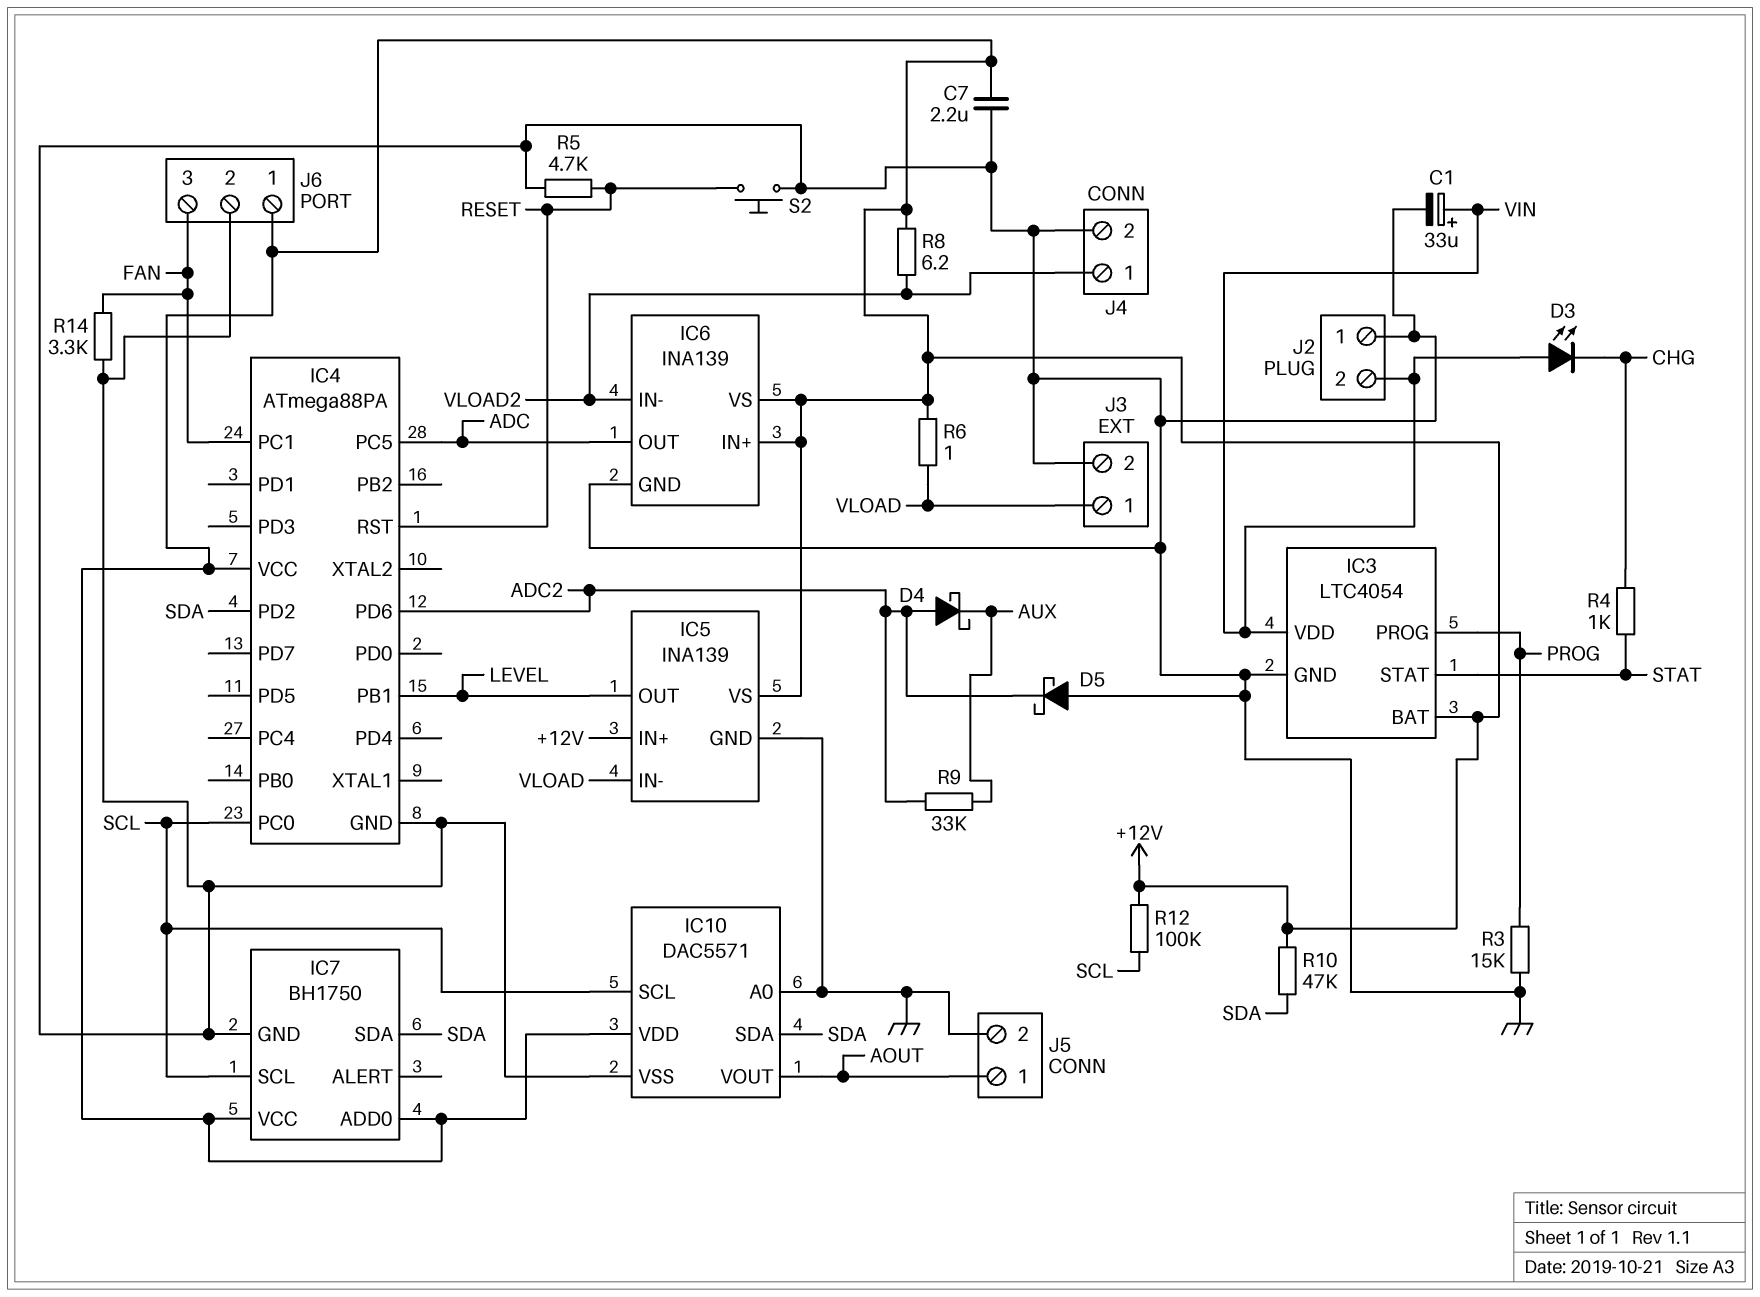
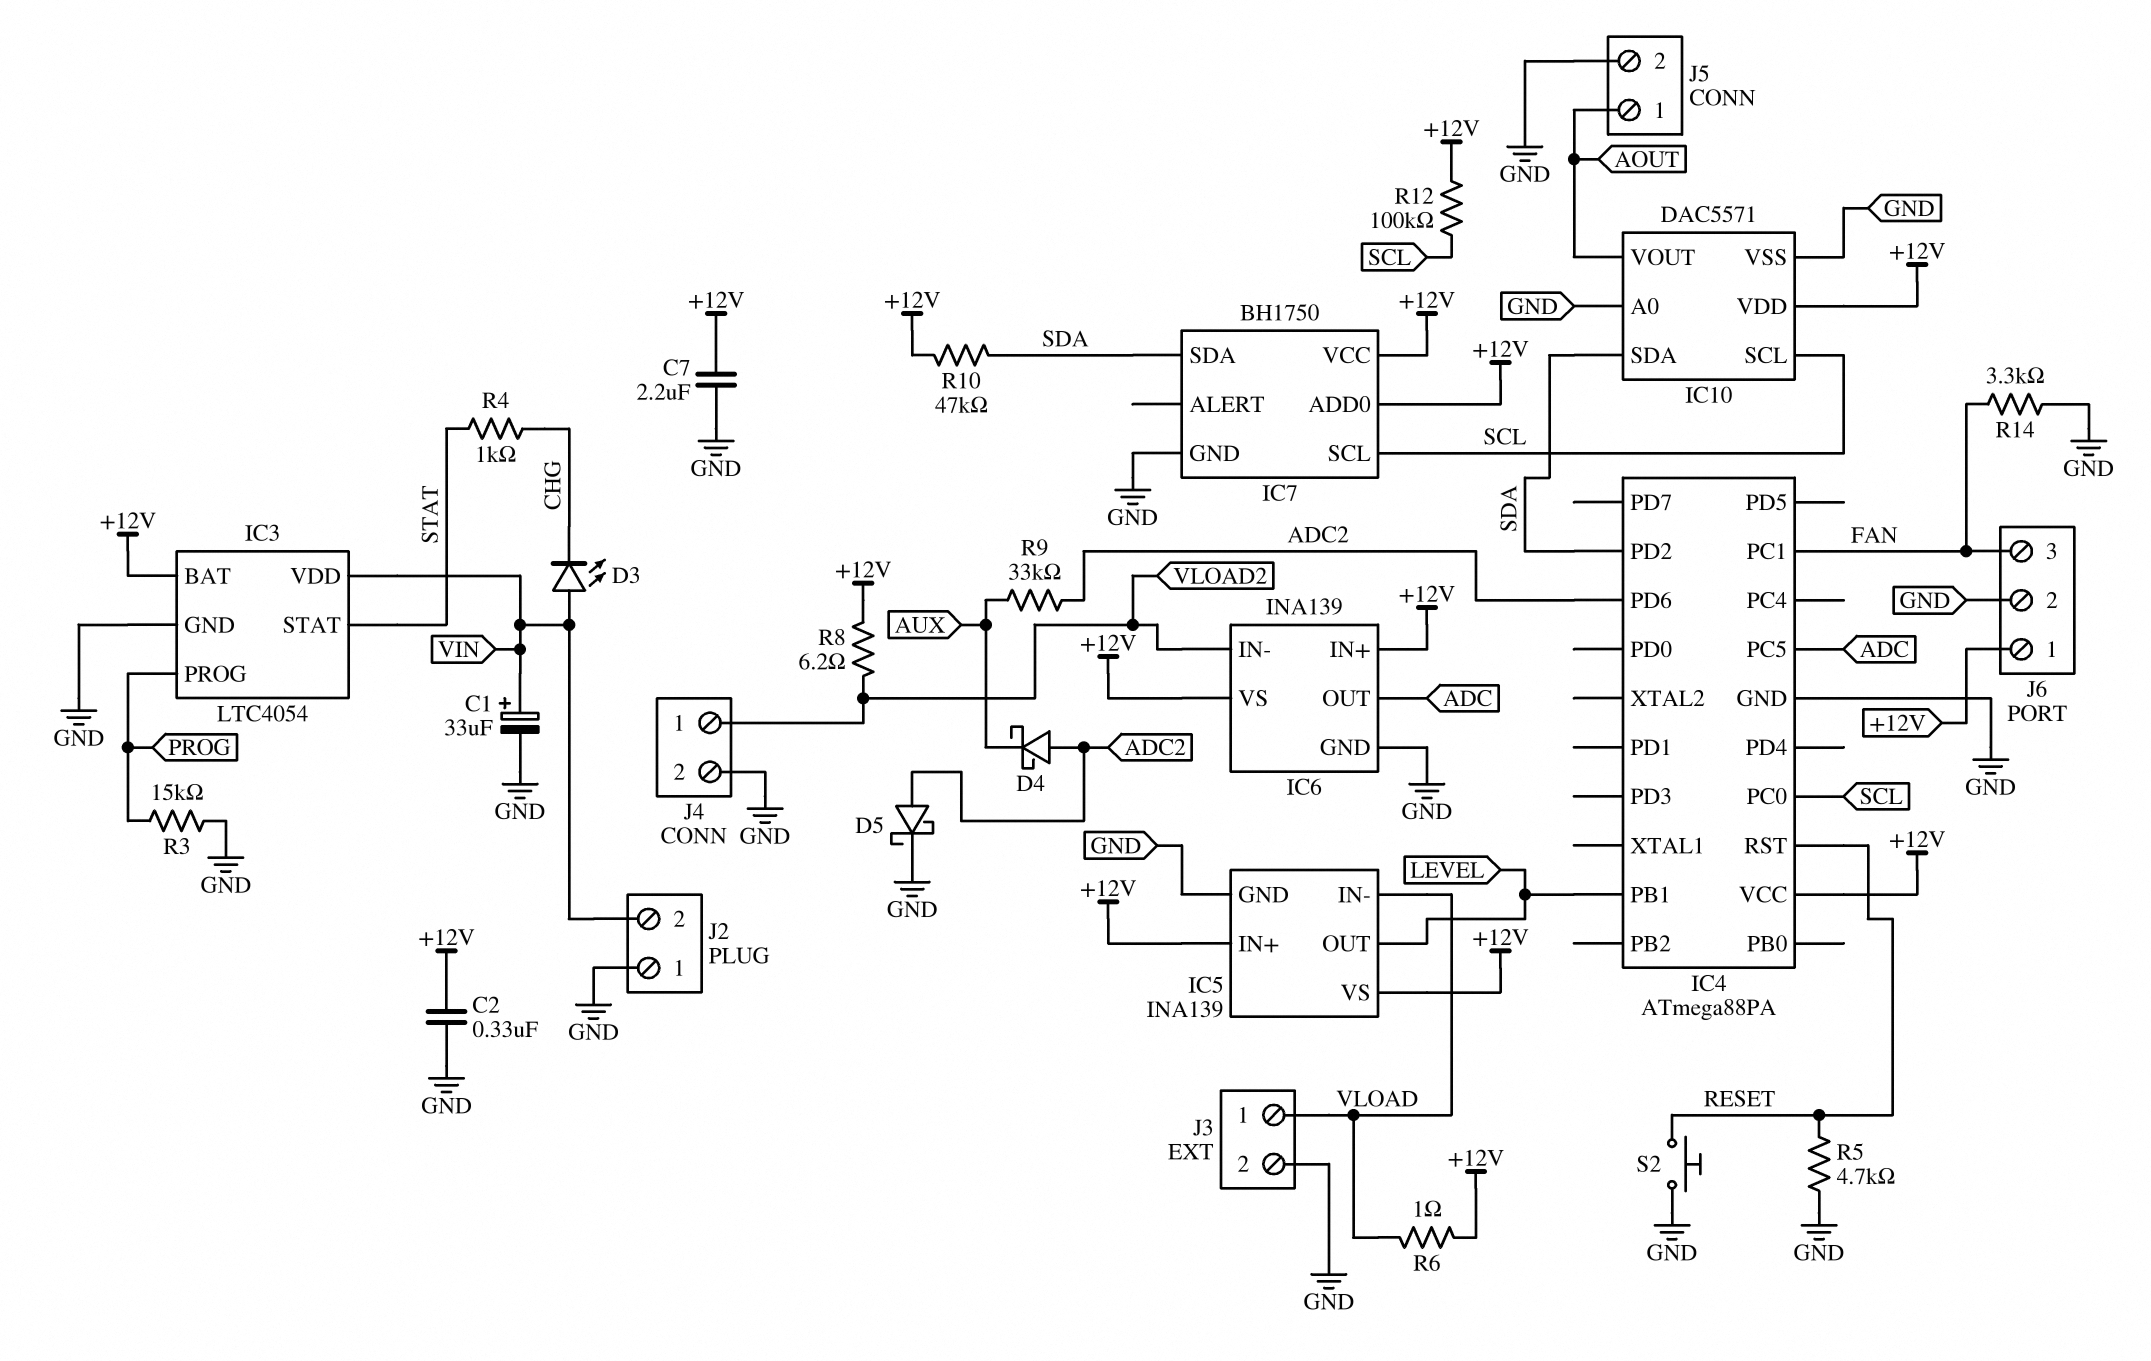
C2: none -> 330nF (+12V, GND)
D5: schottky (A GND, K ADC2) -> schottky (A ADC2, K GND)

